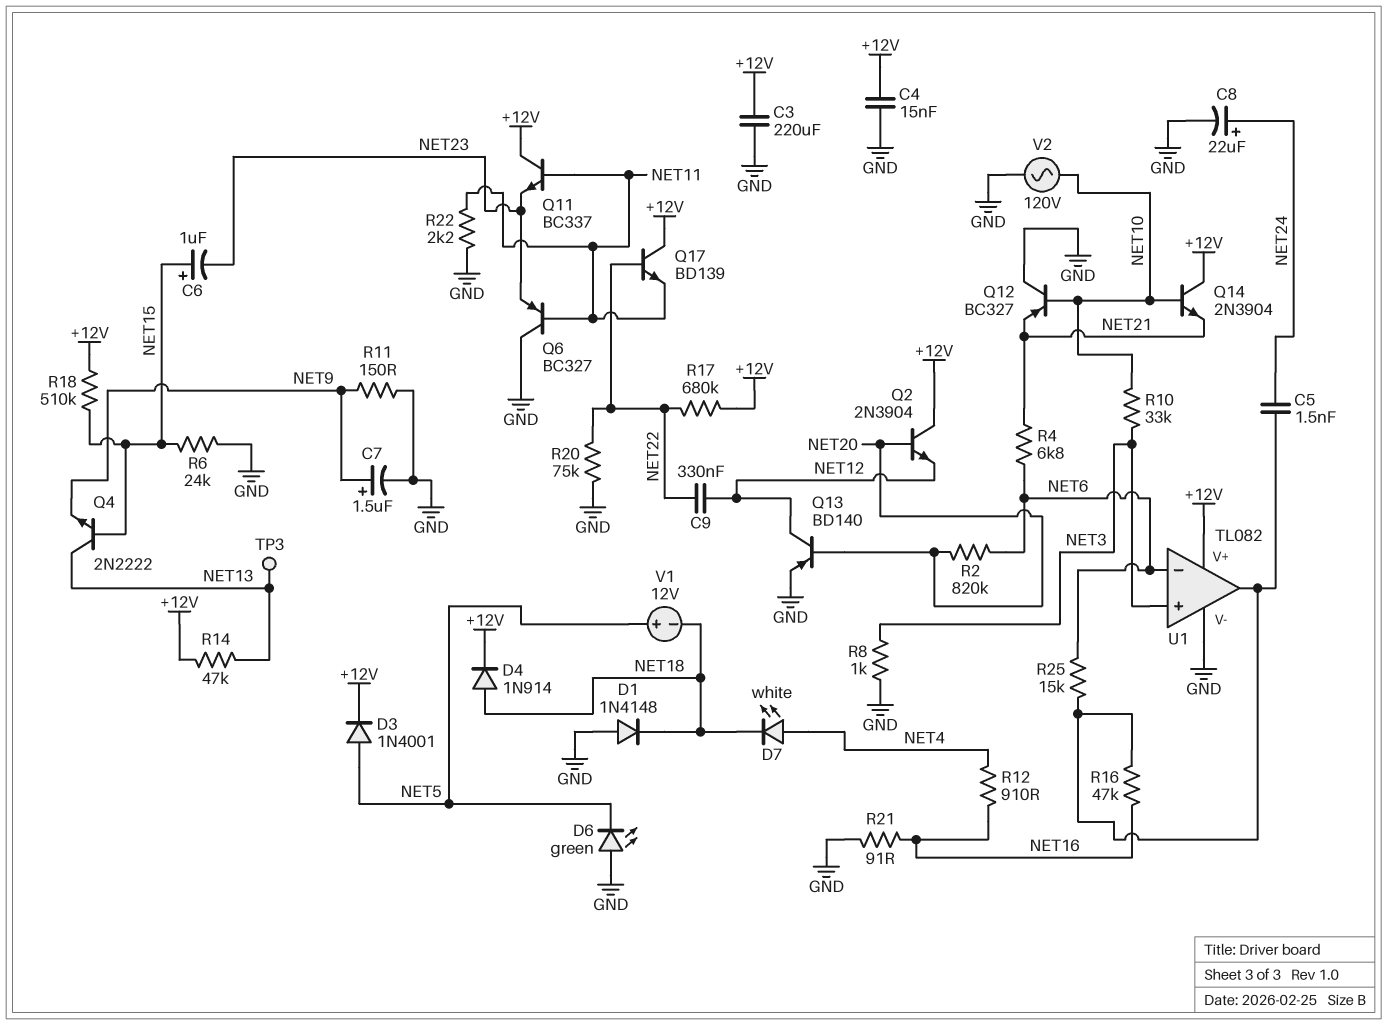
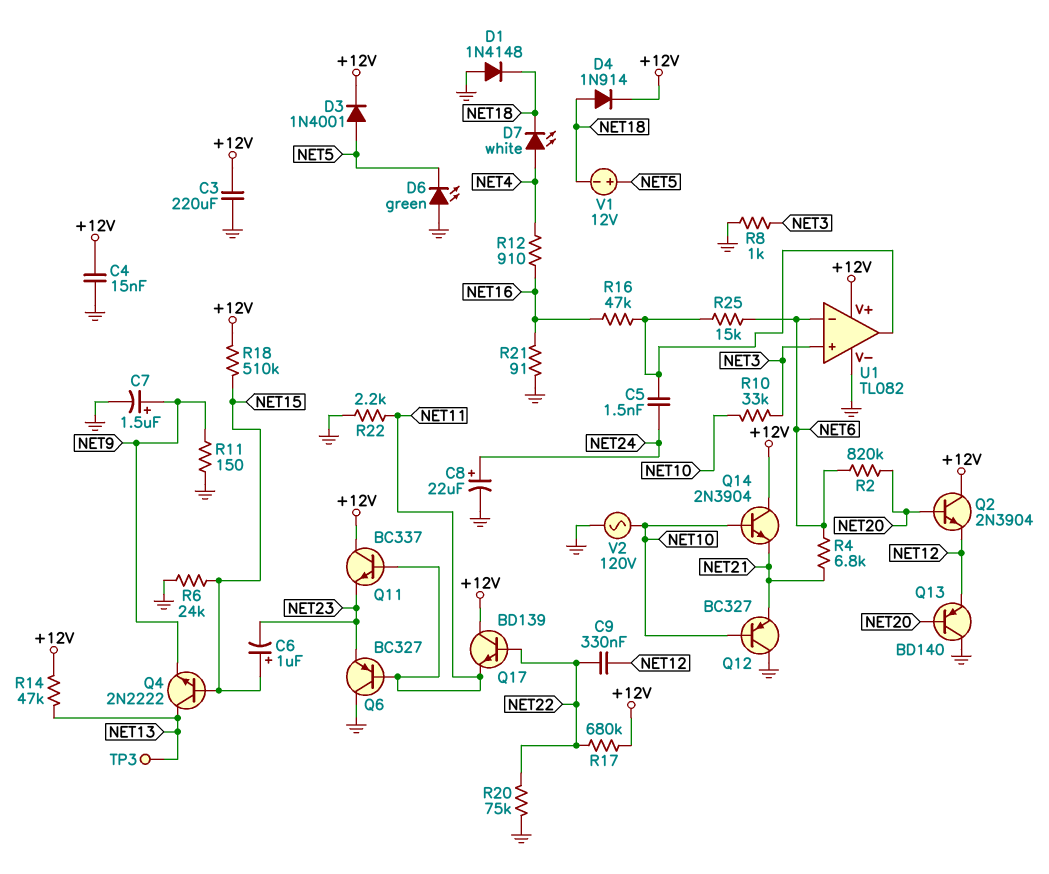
Q13: PNP BD140 (B NET20, C NET12, E GND) -> PNP BD140 (B NET20, C GND, E NET12)

